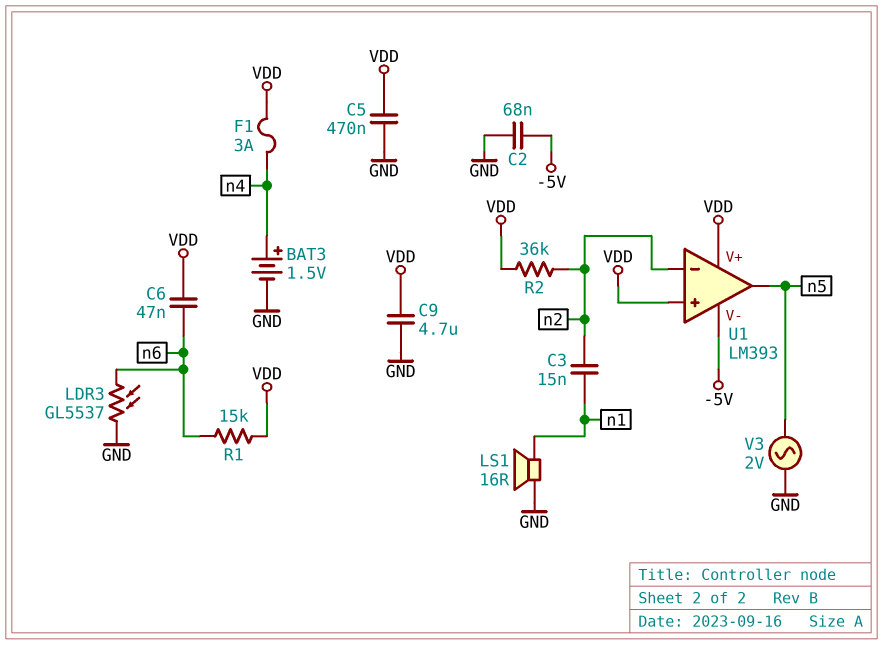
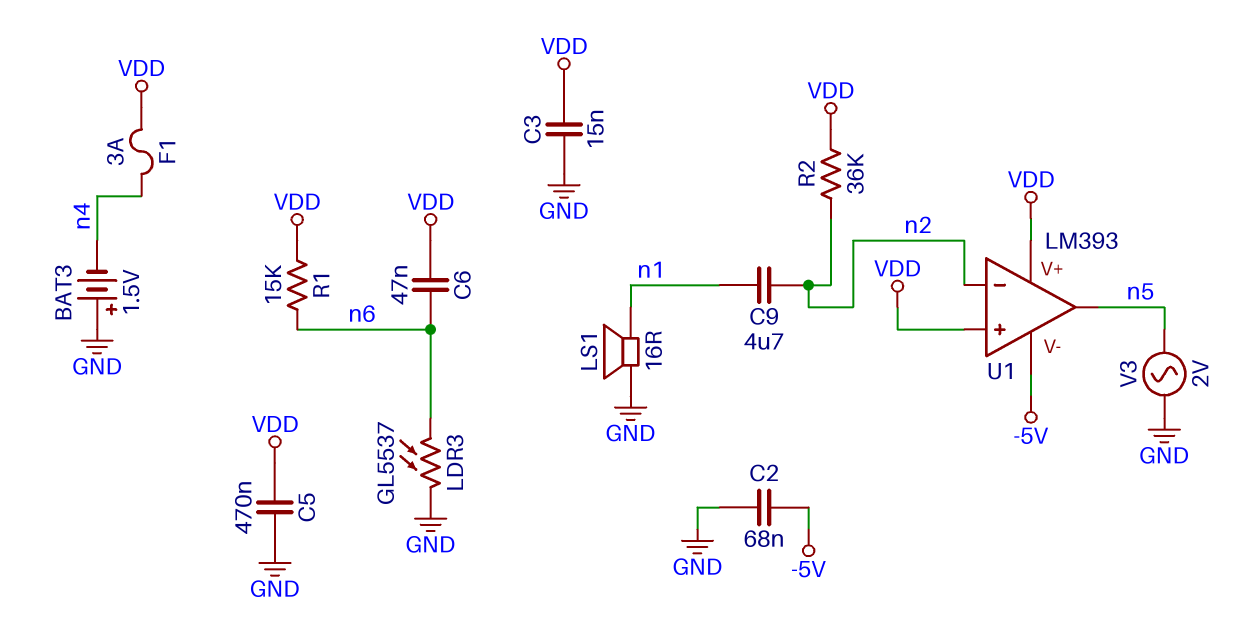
BAT3: 1.5V (plus n4, minus GND) -> 1.5V (plus GND, minus n4)
C3: 15nF (n1, n2) -> 15nF (GND, VDD)
C9: 4.7uF (GND, VDD) -> 4.7uF (n1, n2)

